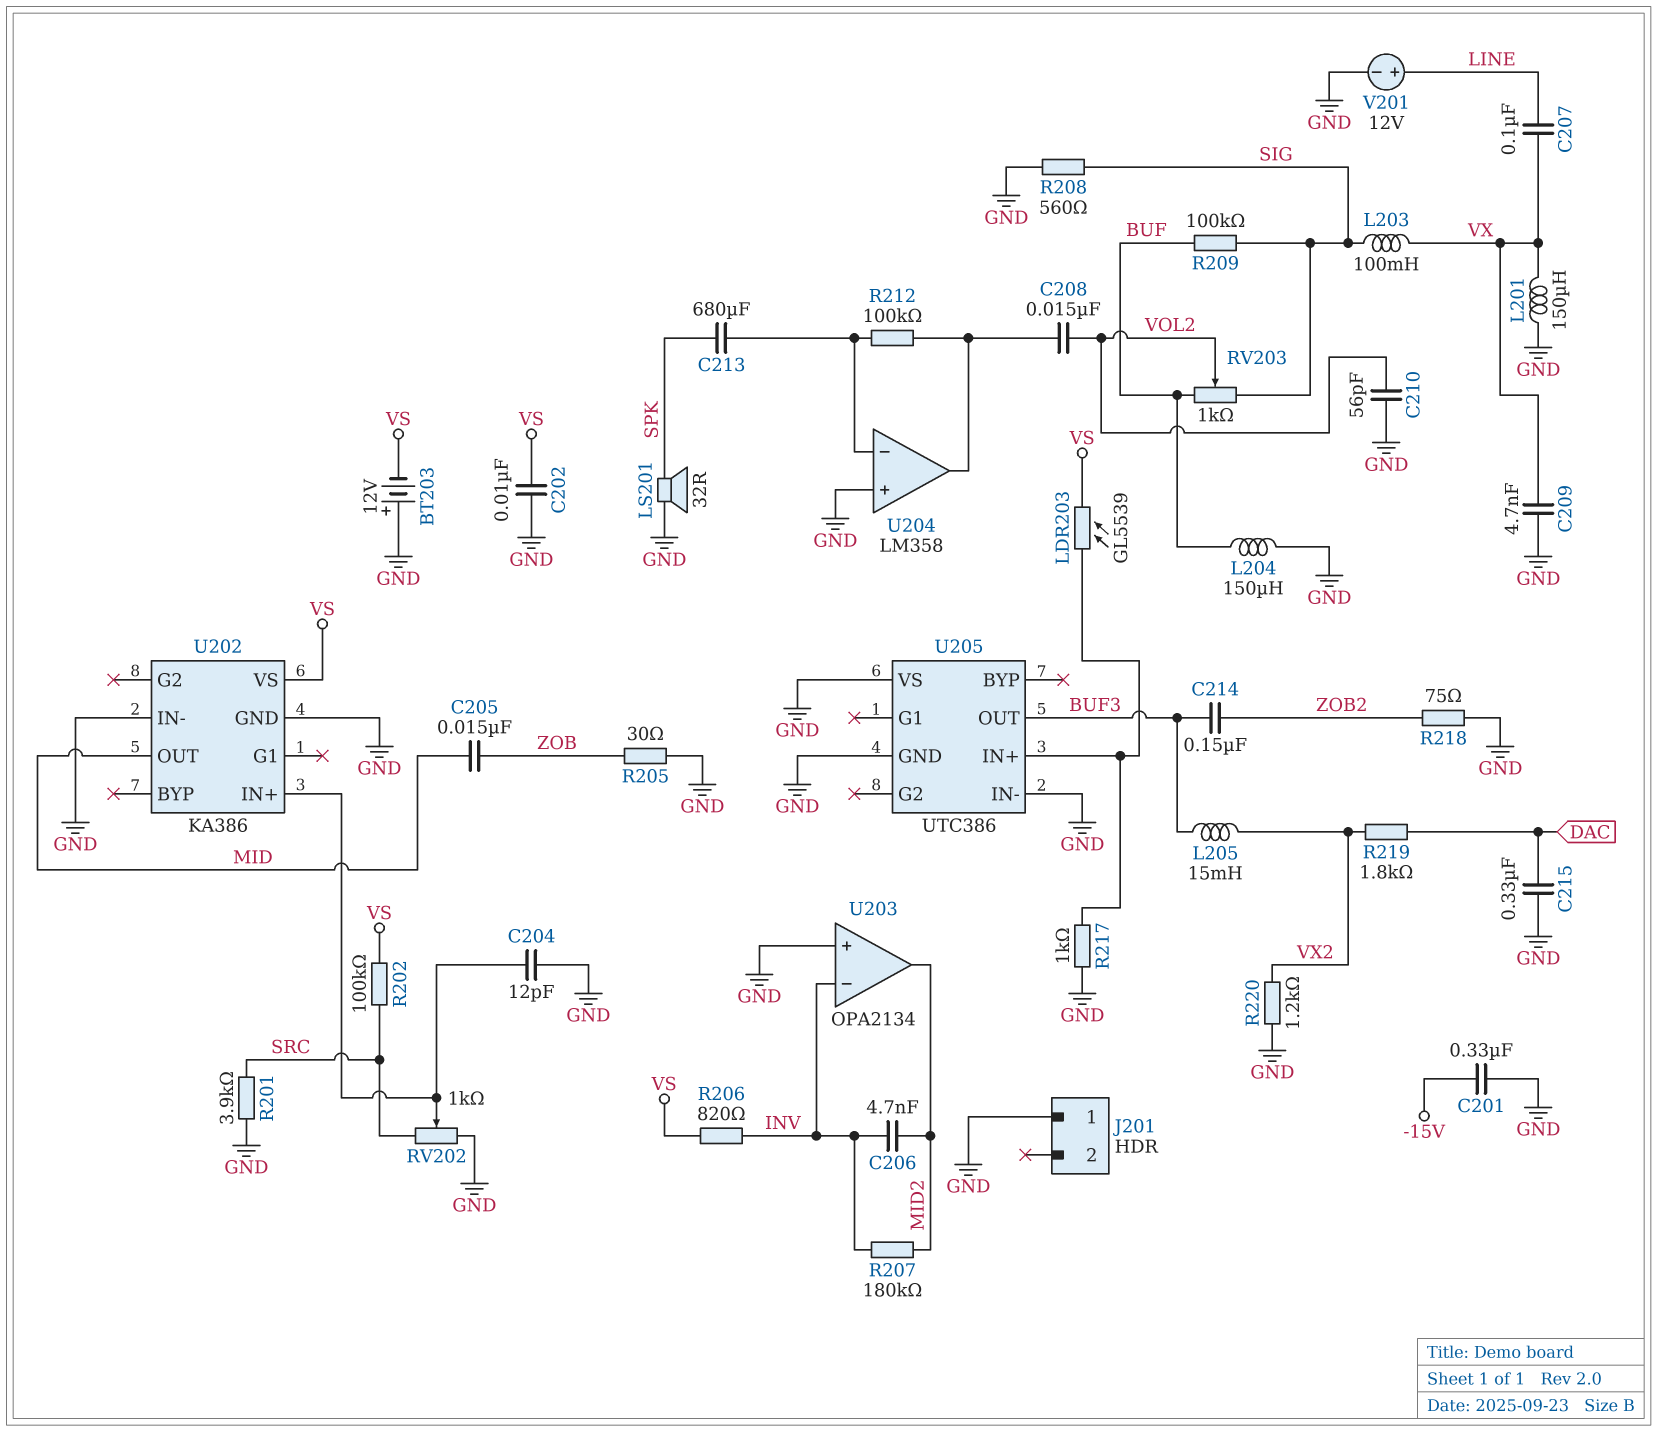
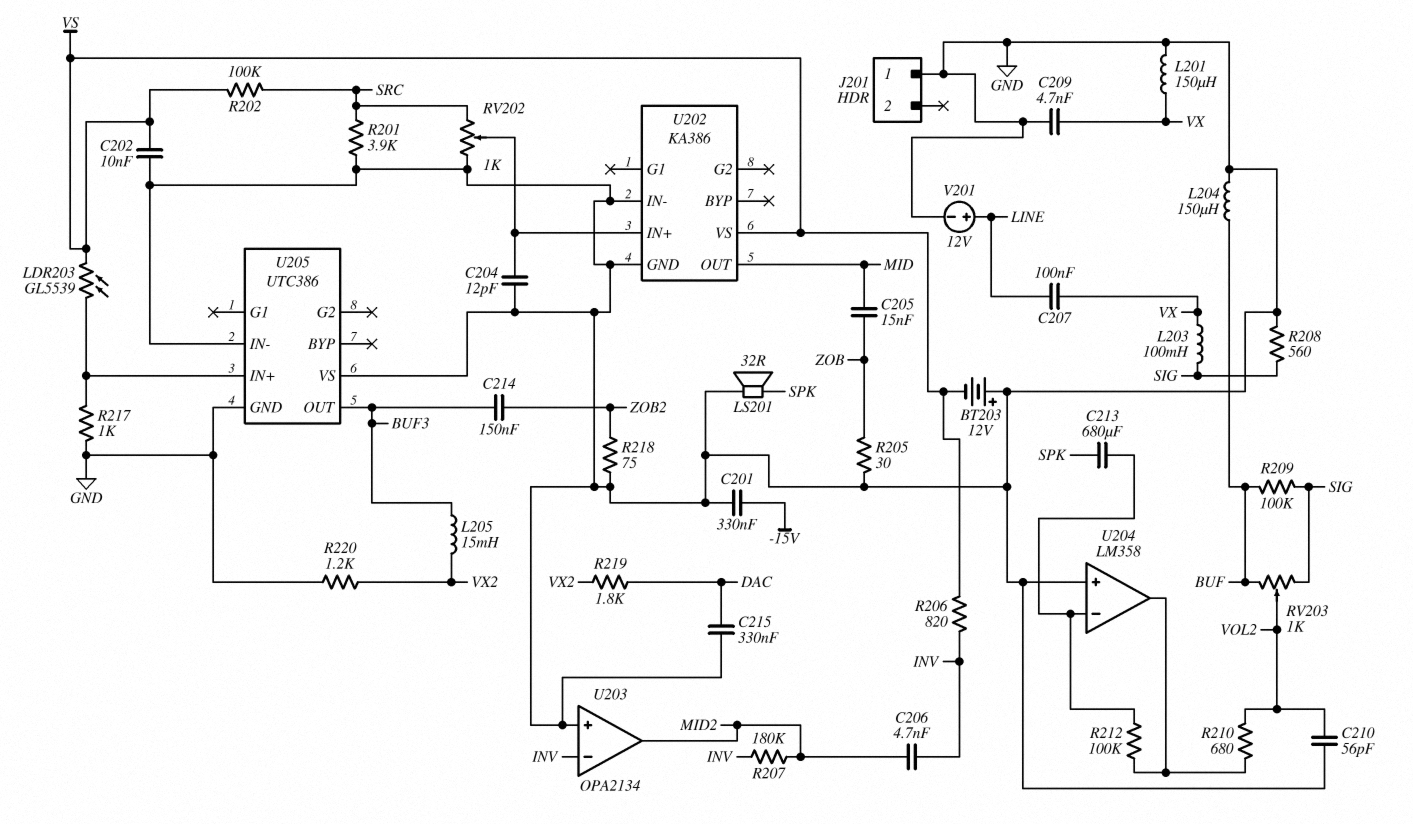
C208: 15nF (U204/out, VOL2) -> none
R210: none -> 680 (U204/out, VOL2)

